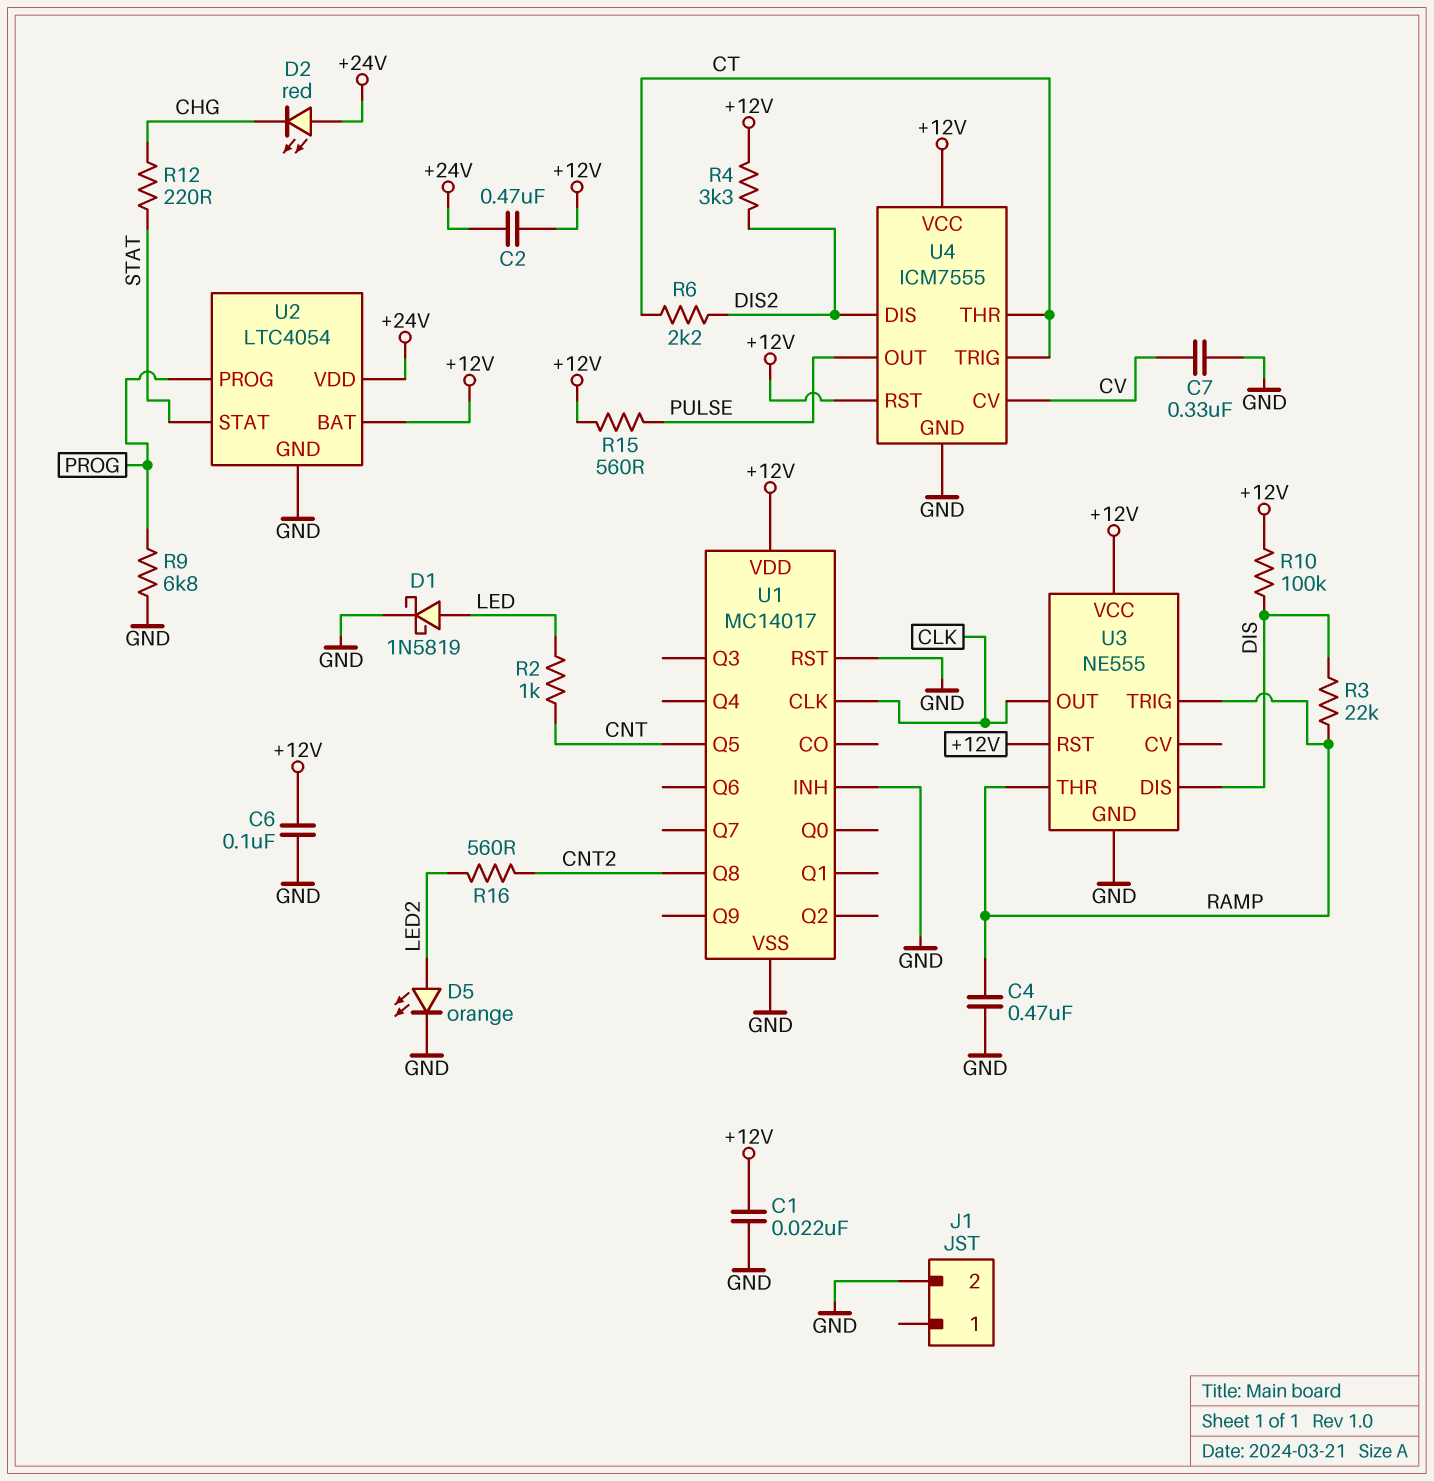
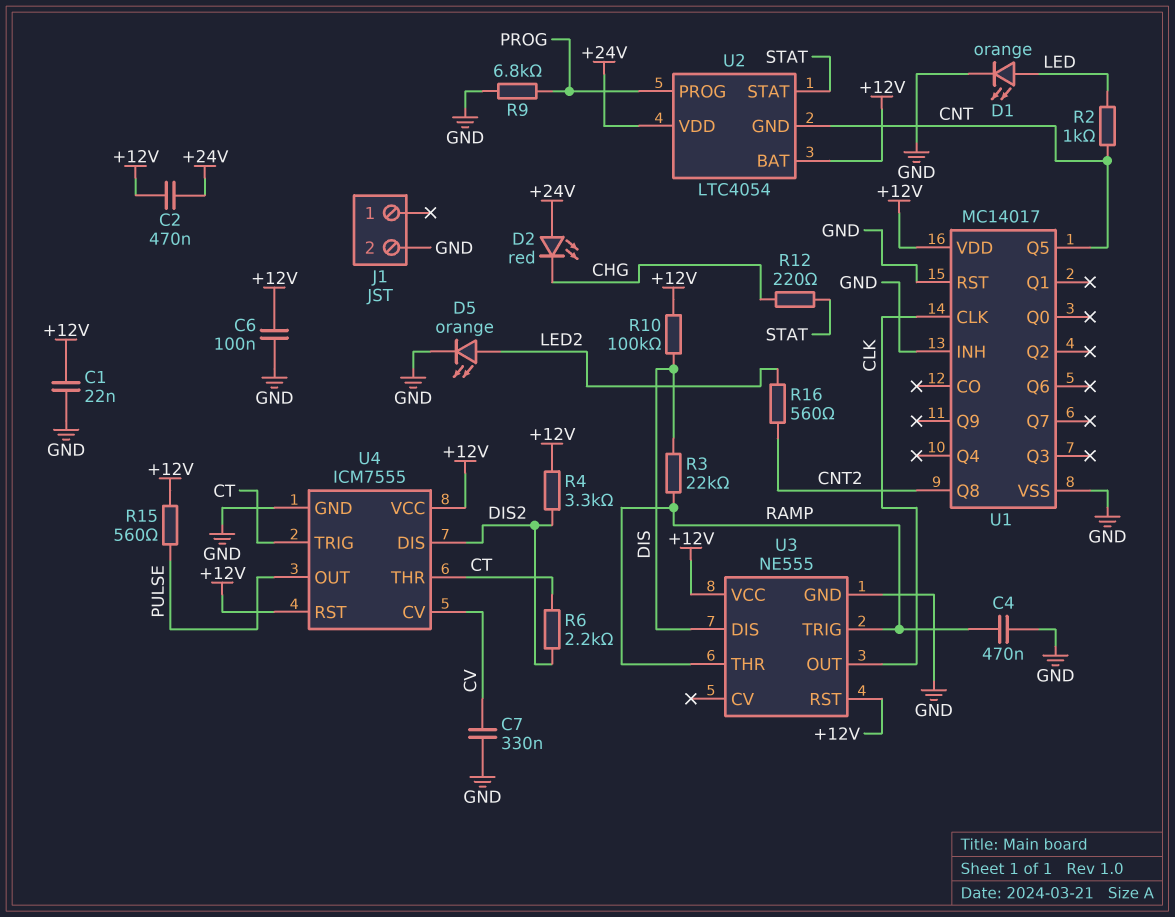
D1: schottky 1N5819 (A LED, K GND) -> LED orange (A LED, K GND)
U2 pin GND: GND -> CNT

